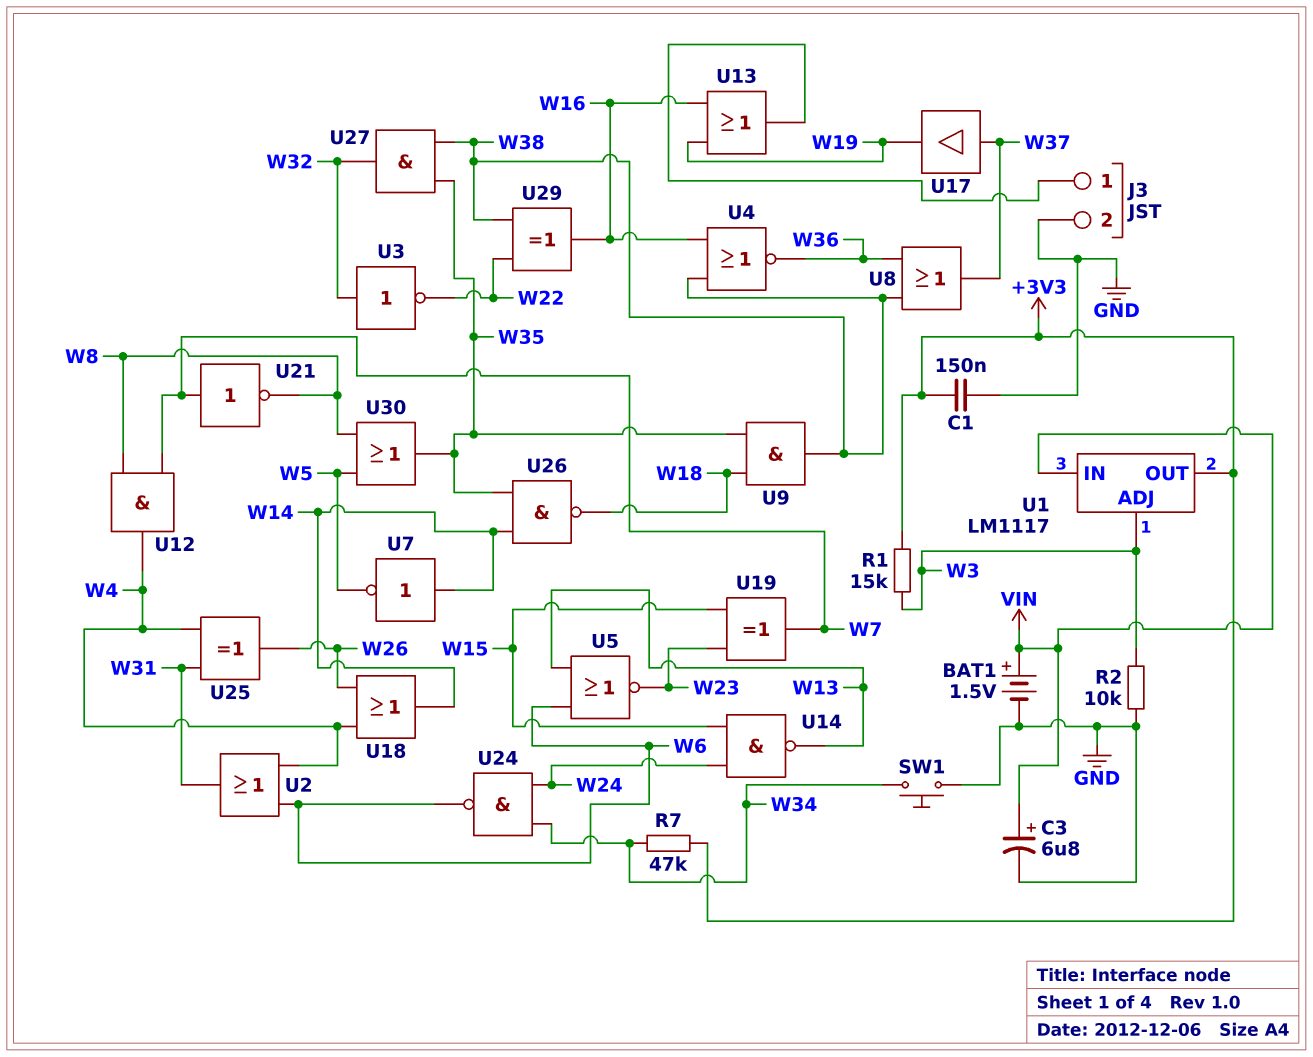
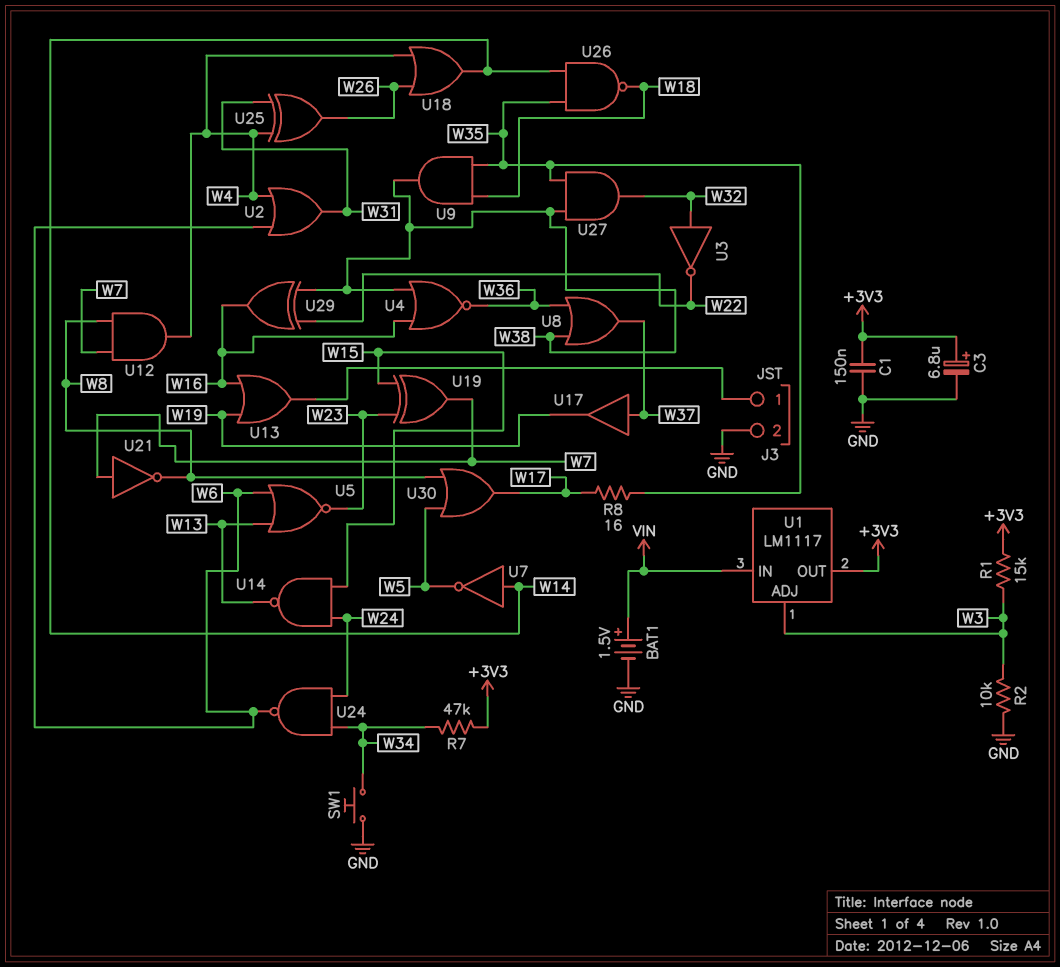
C3: 6.8uF (plus VIN, minus GND) -> 6.8uF (plus +3V3, minus GND)
R8: none -> 16 (W17, W35)
U30: OR (in W5, in W8, out W35) -> OR (in W5, in W8, out W17)

